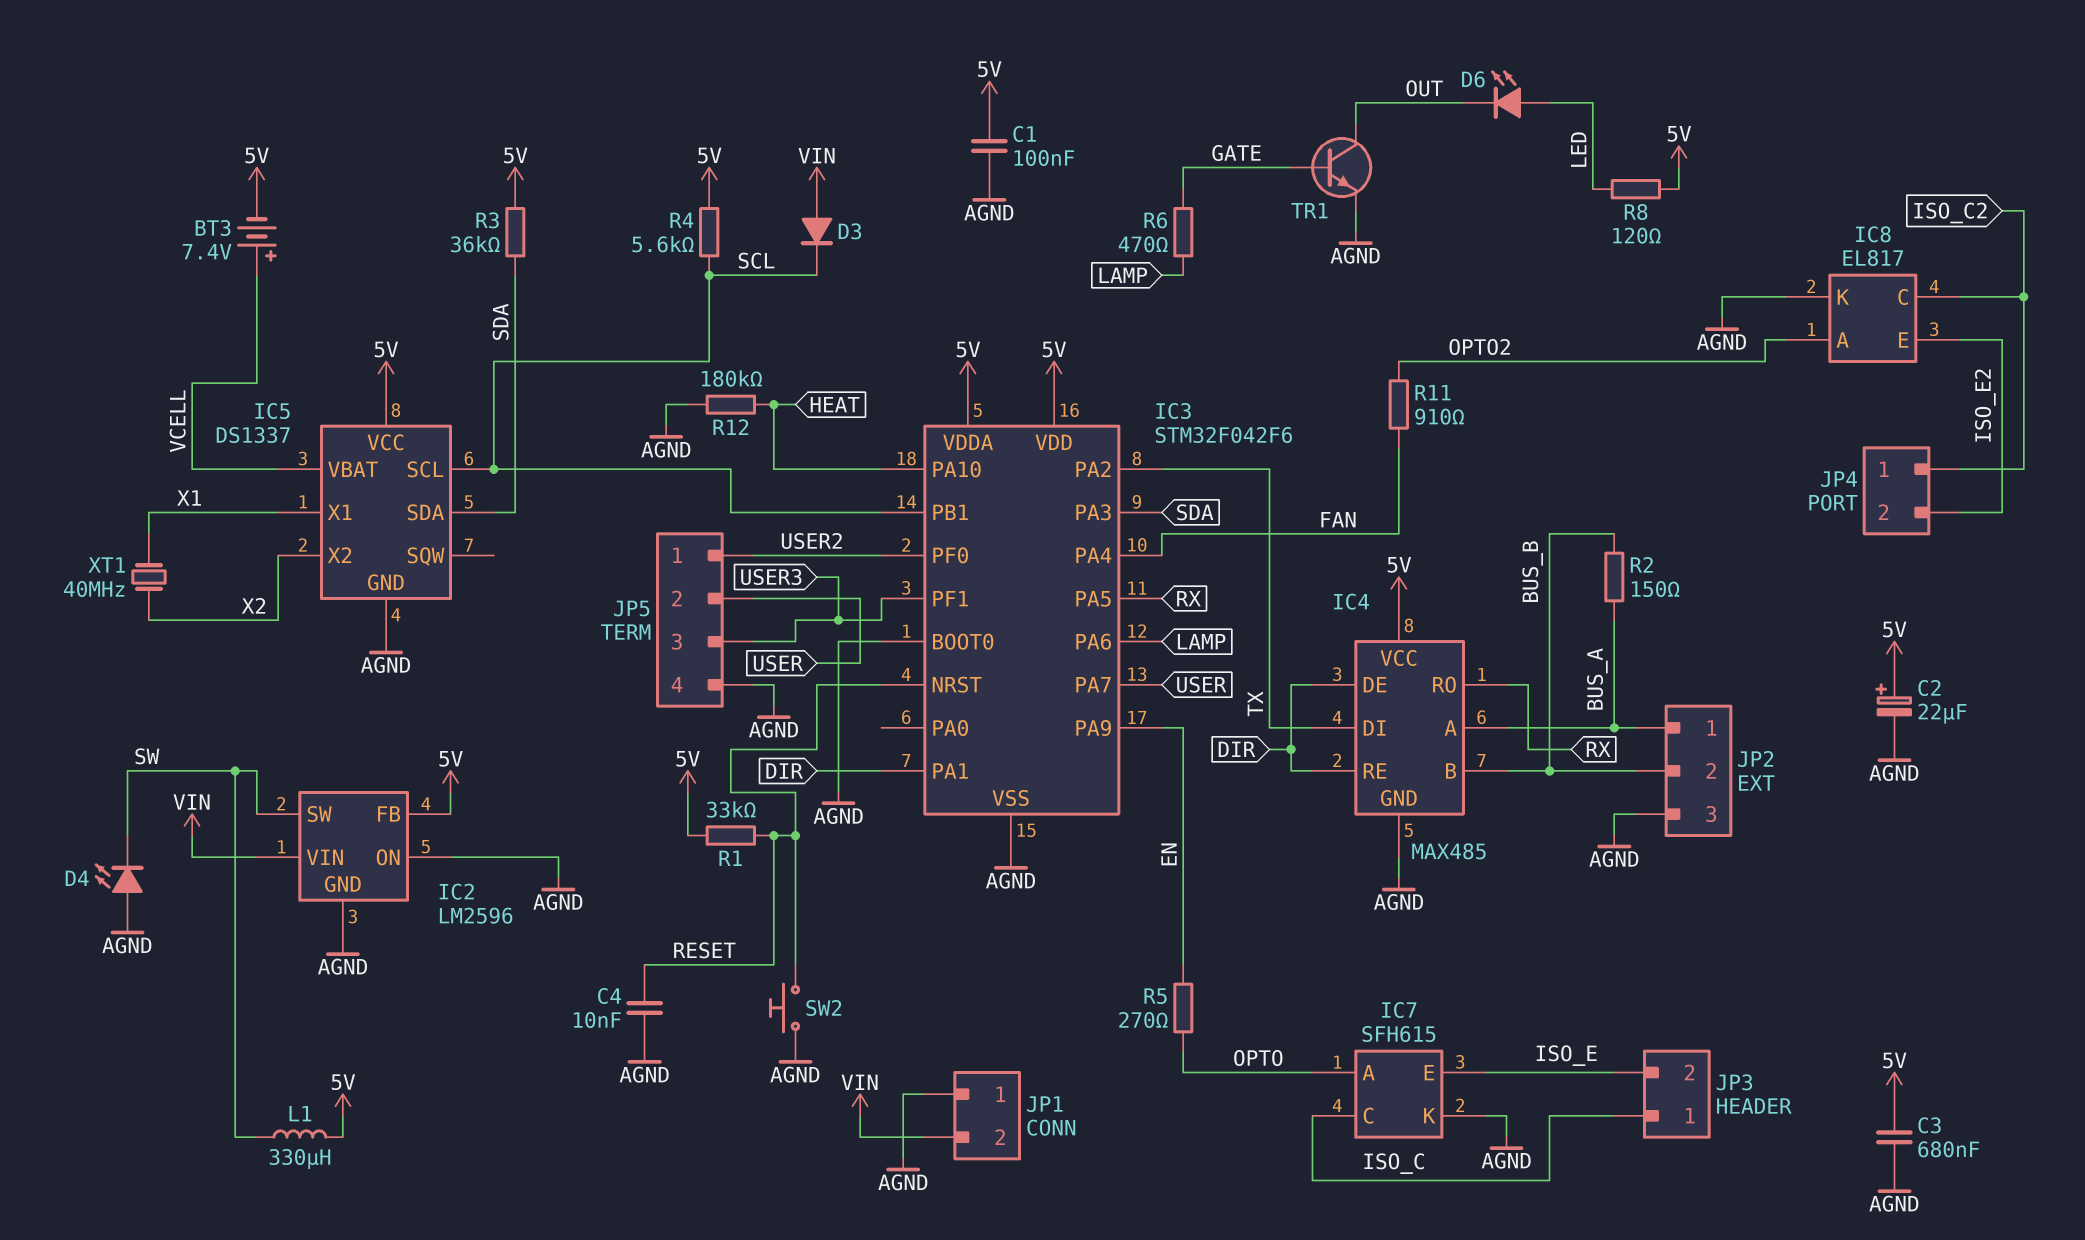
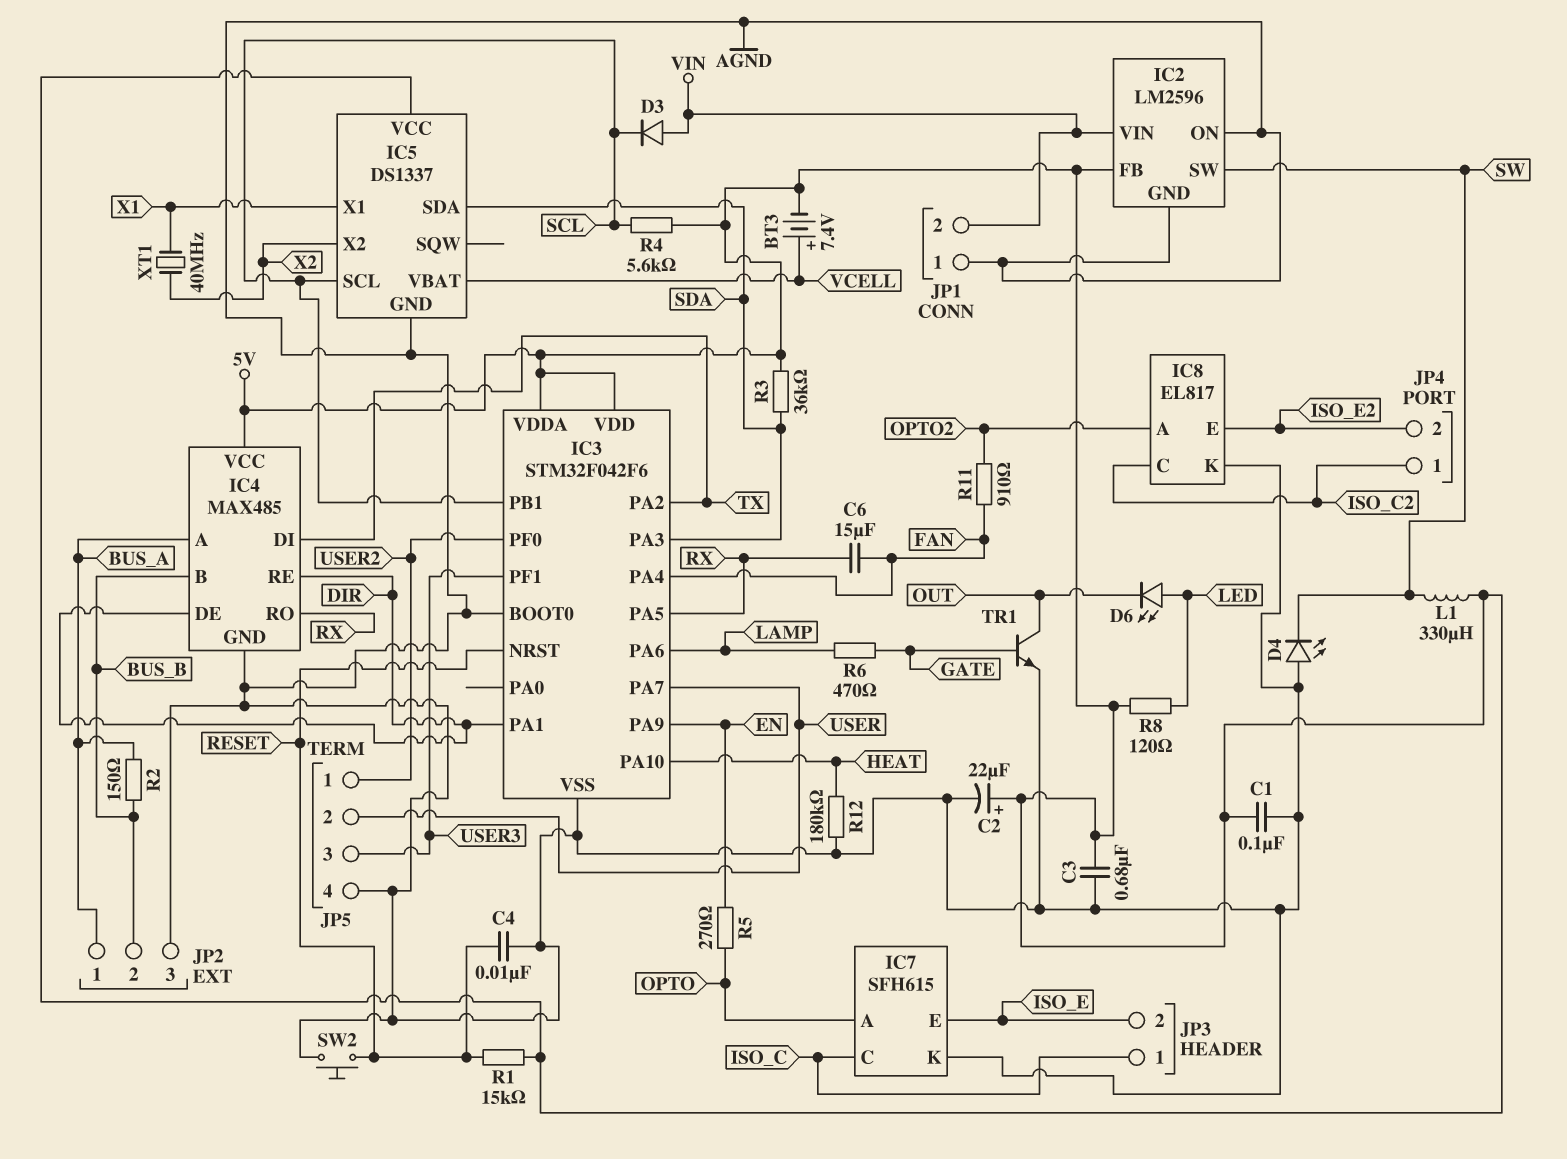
C6: none -> 15uF (FAN, RX)
R1: 33k (5V, RESET) -> 15k (5V, RESET)

